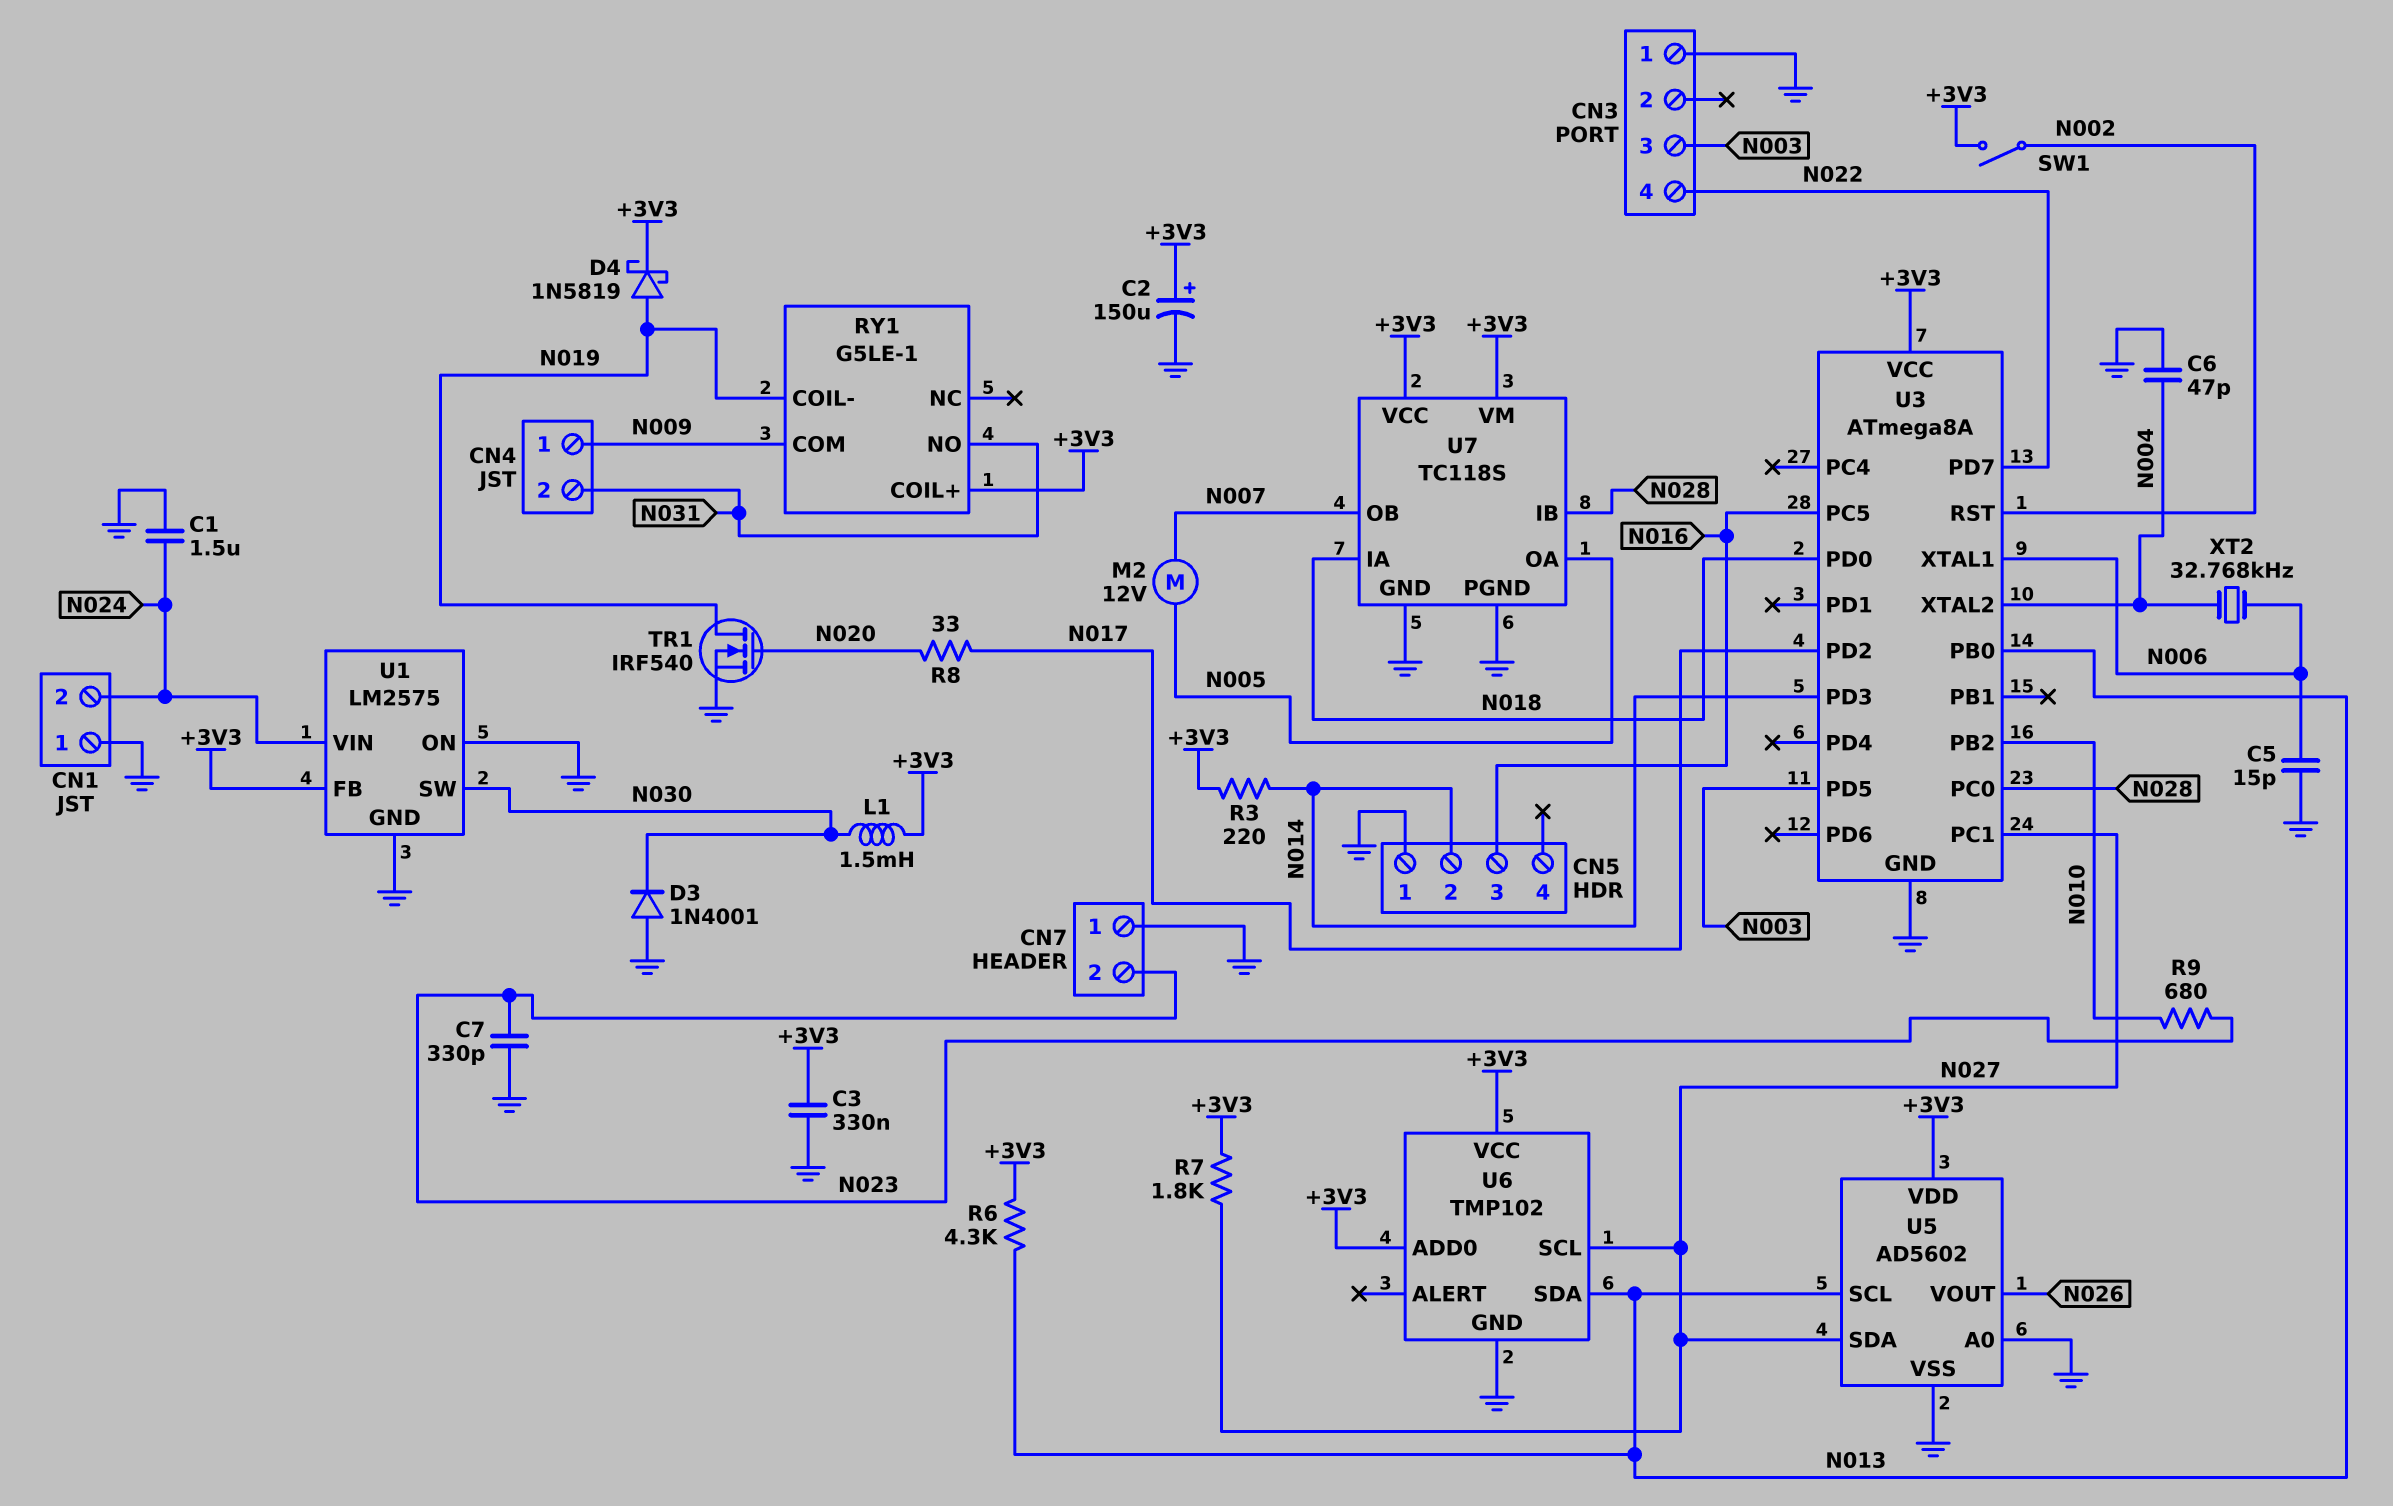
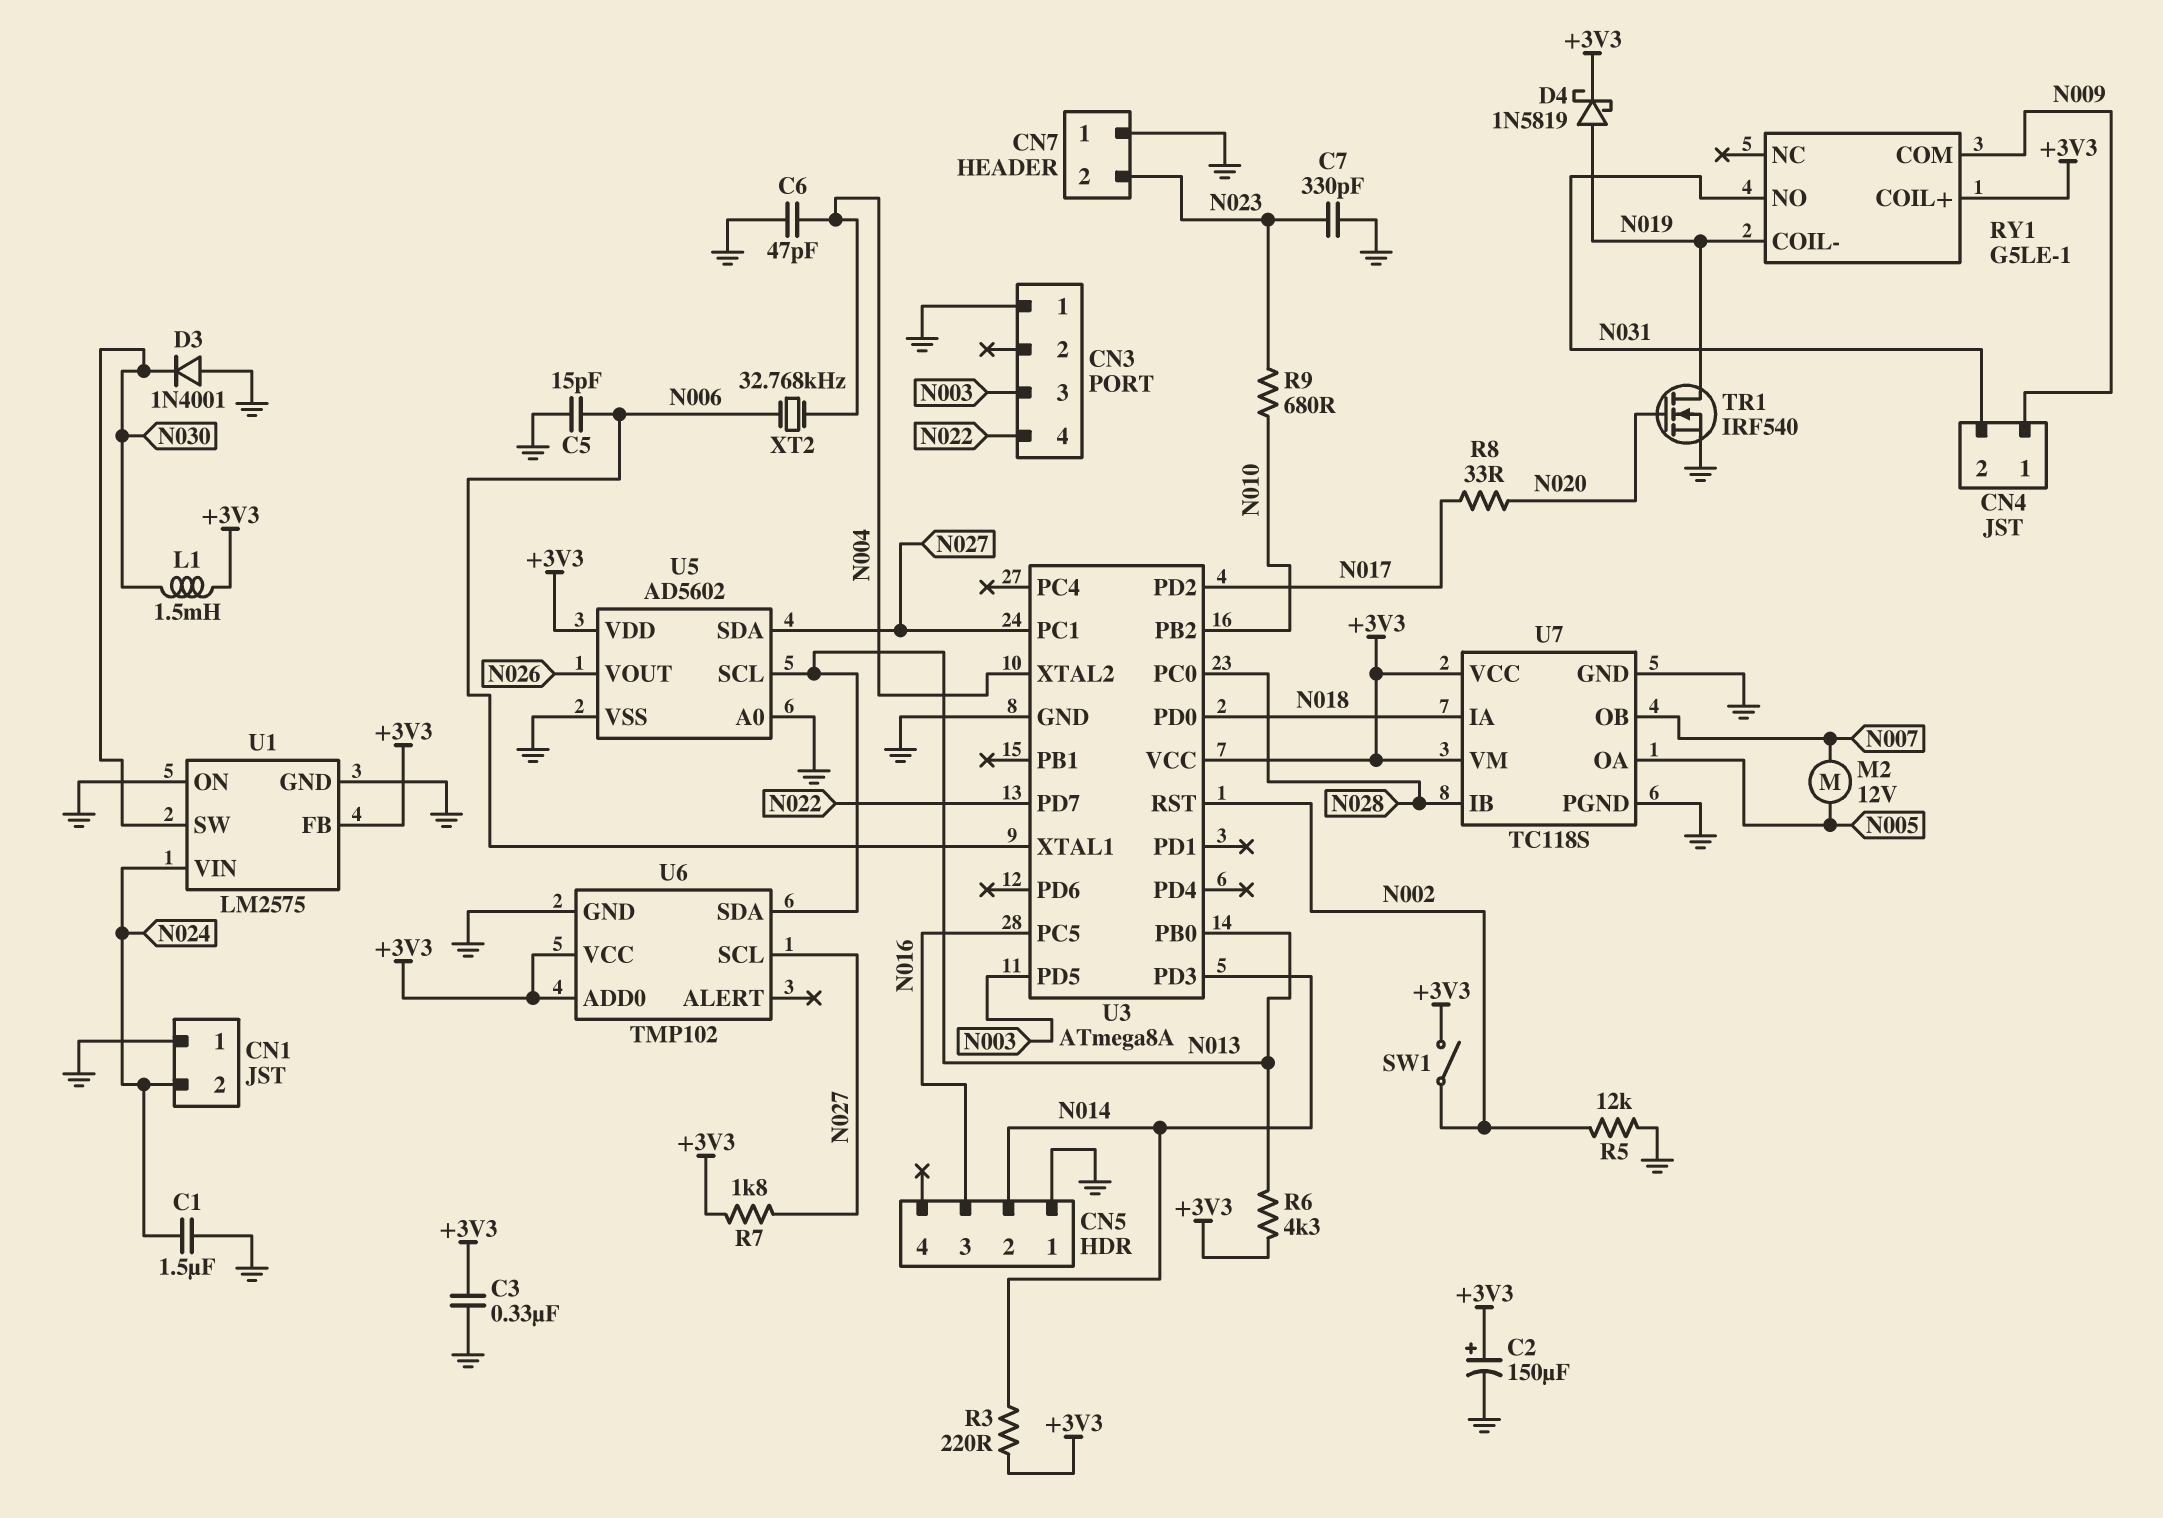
R5: none -> 12k (GND, N002)

